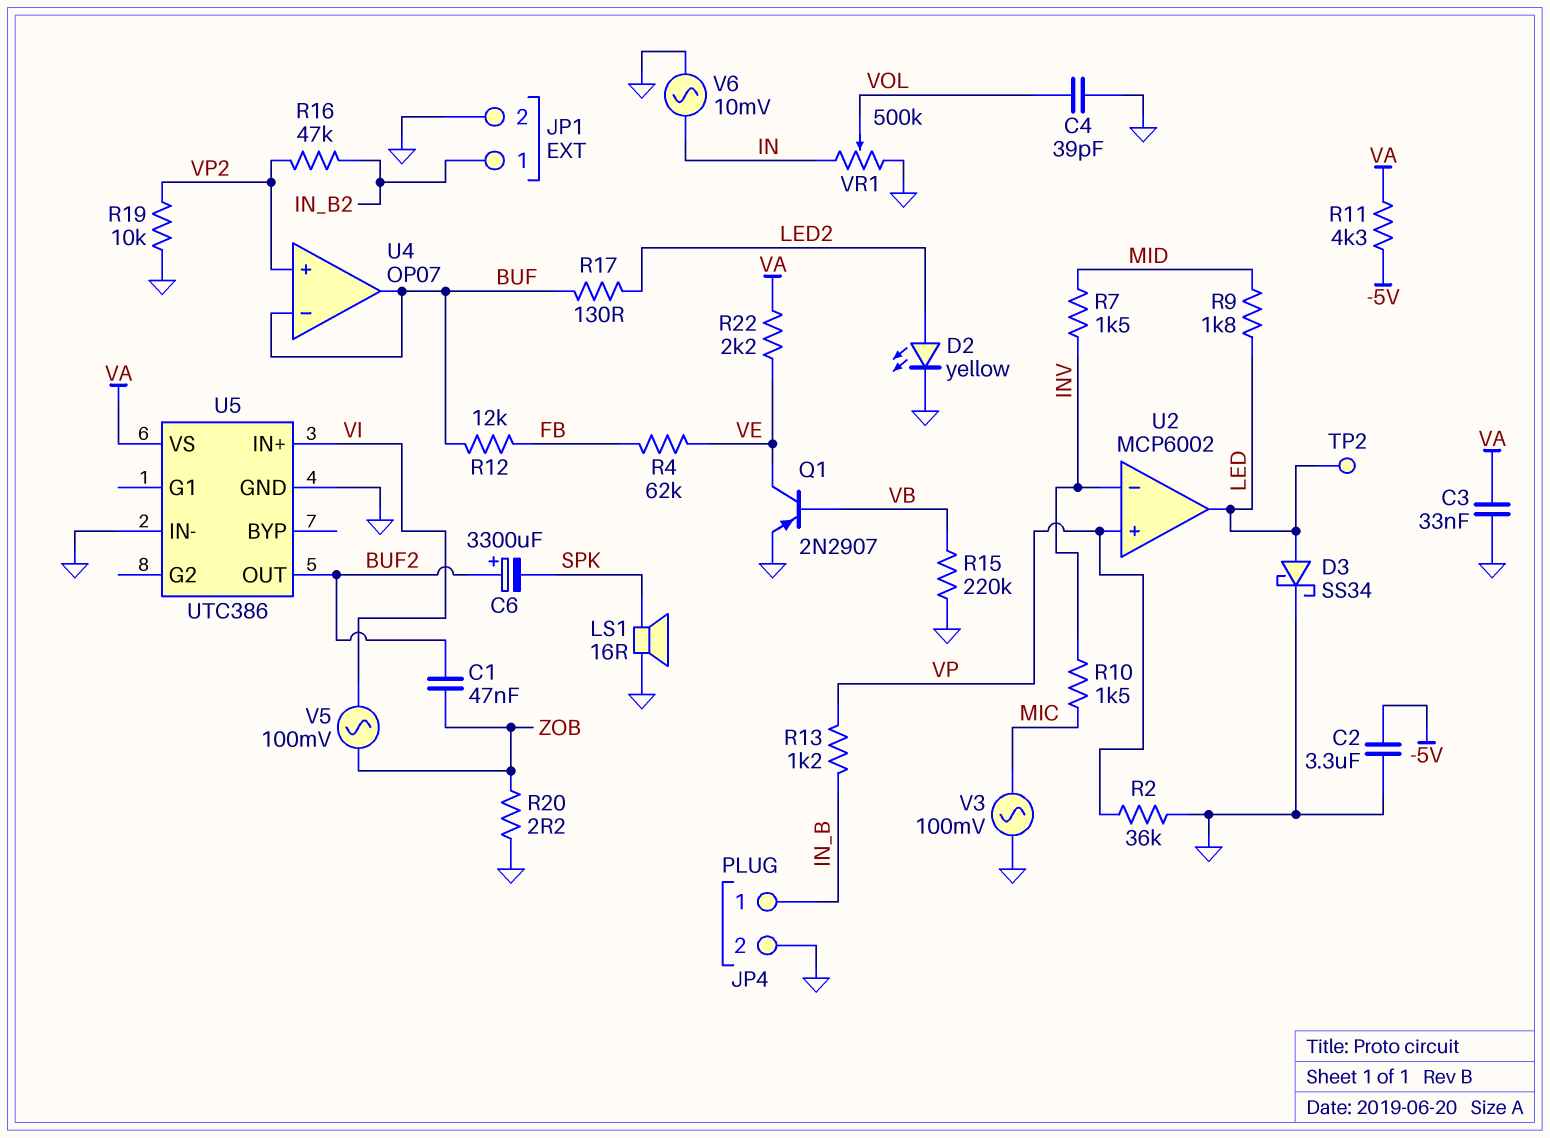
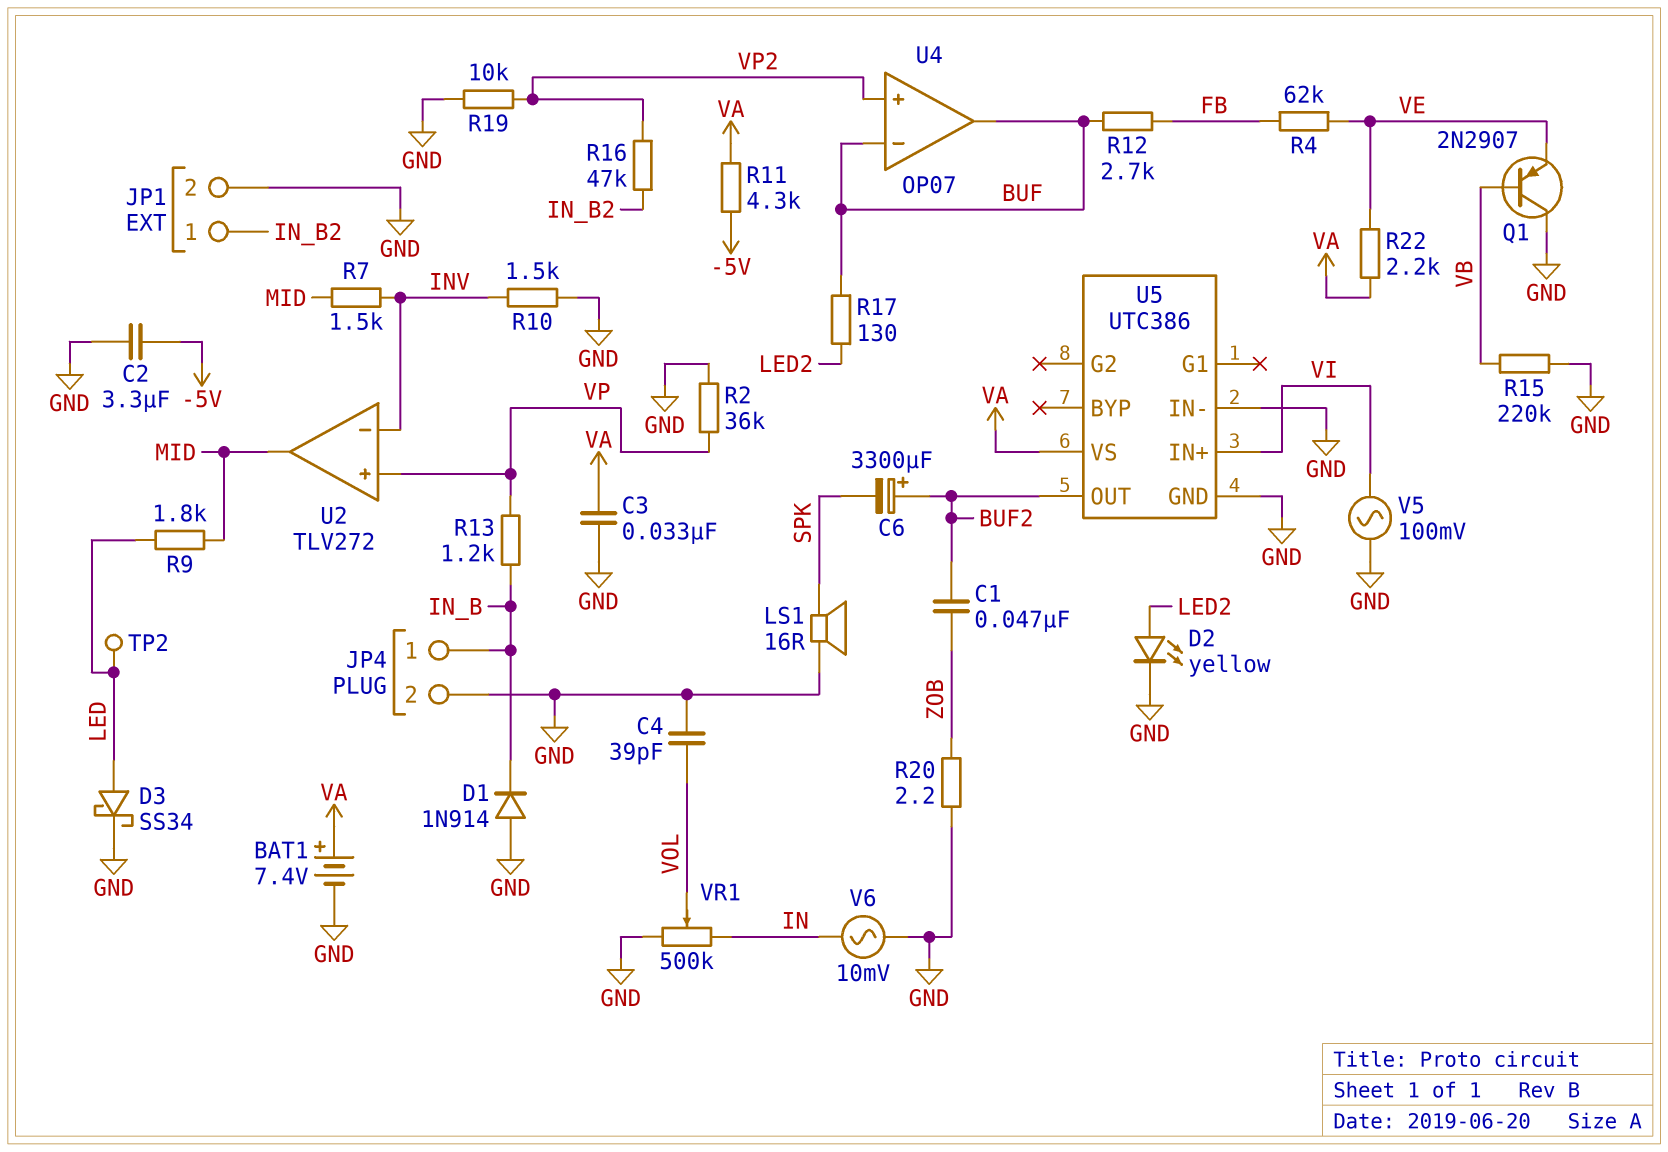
BAT1: none -> 7.4V (plus VA, minus GND)
D1: none -> diode 1N914 (A GND, K IN_B)
Q1: PNP 2N2907 (B VB, C VE, E GND) -> PNP 2N2907 (B VB, C GND, E VE)
R10: 1.5k (INV, MIC) -> 1.5k (GND, INV)
R12: 12k (BUF, FB) -> 2.7k (BUF, FB)
U2: MCP6002 -> TLV272
U2 pin out: LED -> MID
V3: AC 100mV (GND, MIC) -> none
V5: AC 100mV (VI, ZOB) -> AC 100mV (GND, VI)

